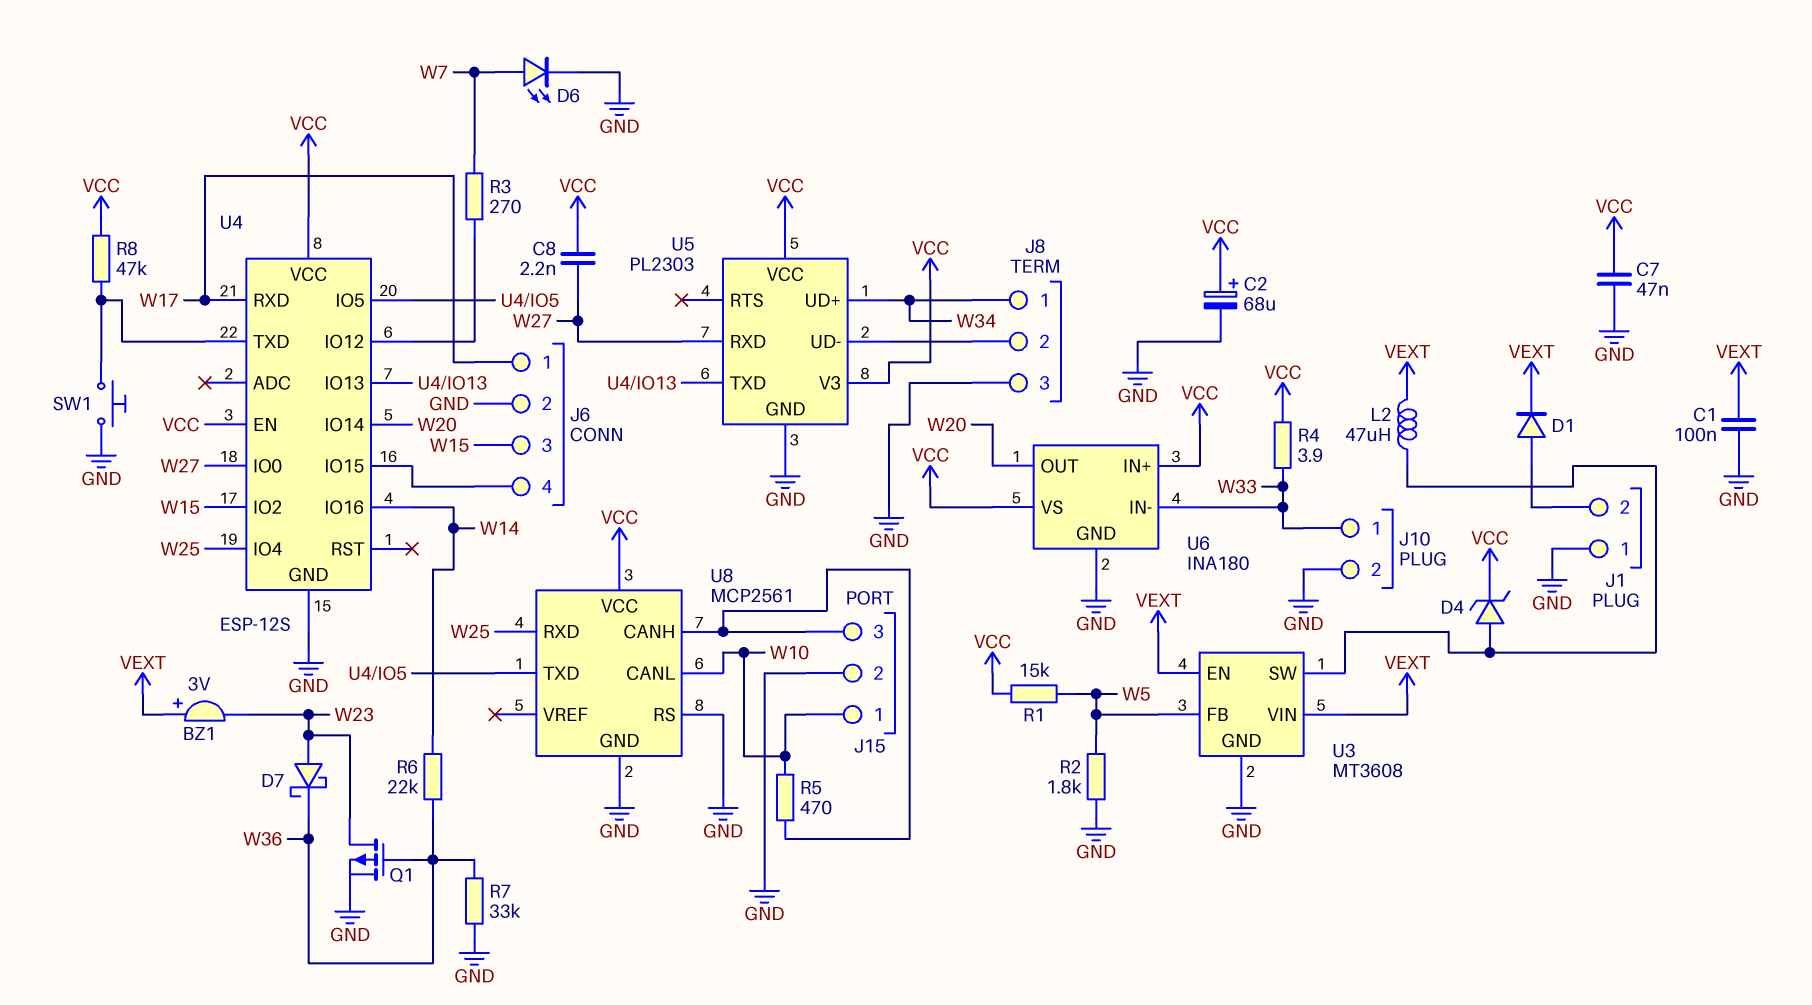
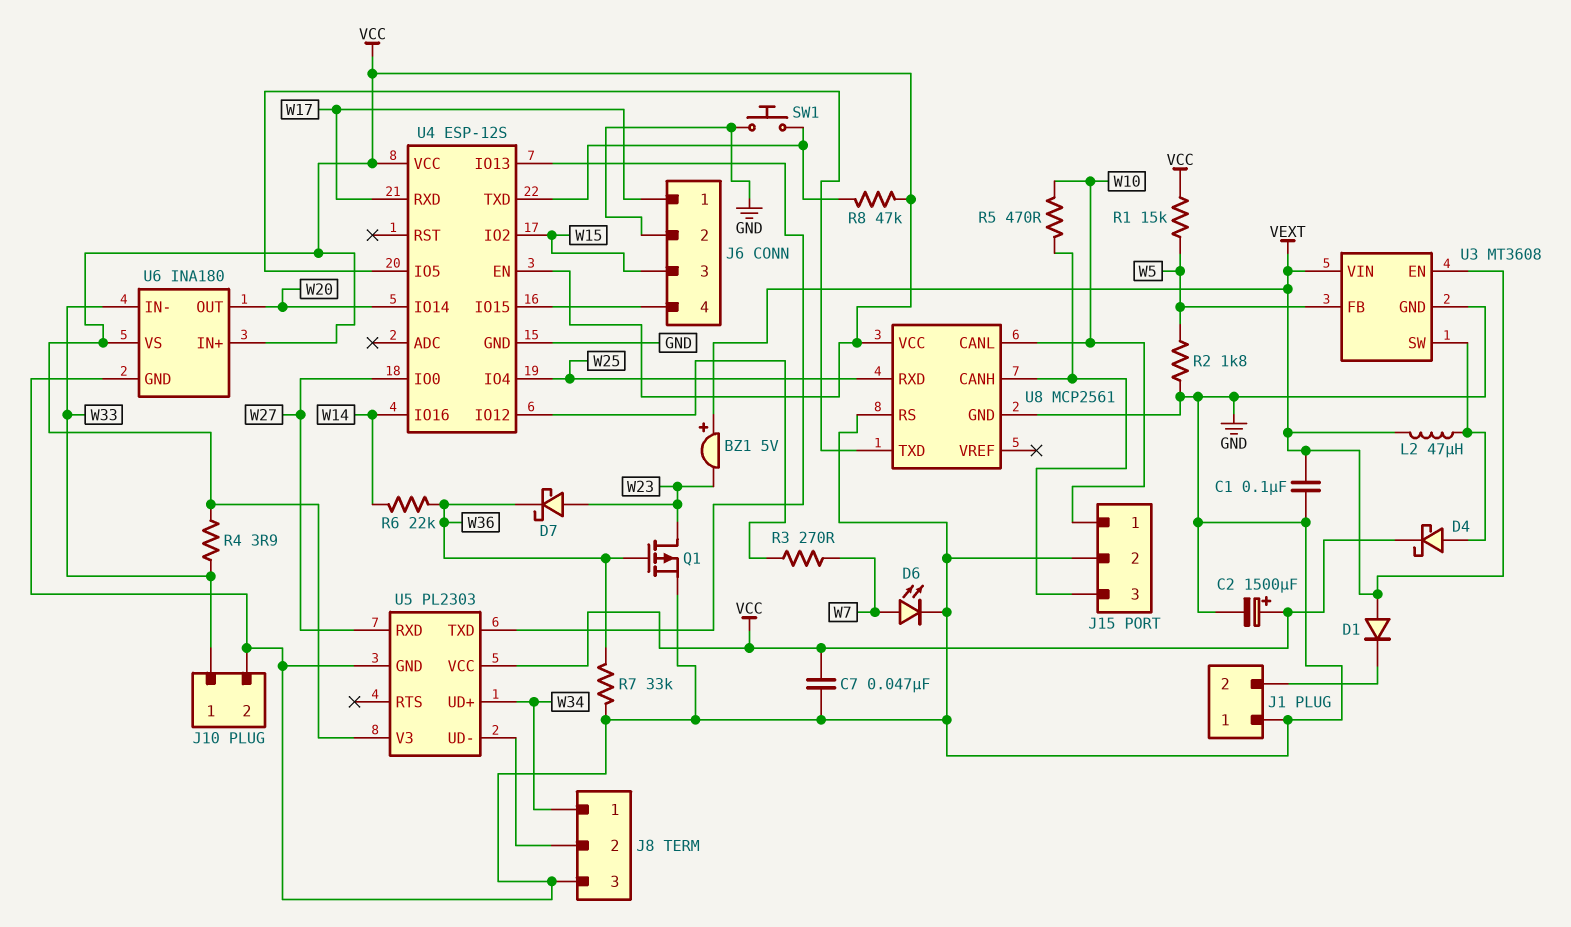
BZ1: buzzer 3V (plus VEXT, minus W23) -> buzzer 5V (plus VEXT, minus W23)
C2: 68uF (plus VCC, minus GND) -> 1500uF (plus VCC, minus GND)
C8: 2.2nF (VCC, W27) -> none
D1: diode (A J1/2, K VEXT) -> diode (A VEXT, K J1/2)
D4: zener (A U3/SW, K VCC) -> schottky (A U3/SW, K VCC)

